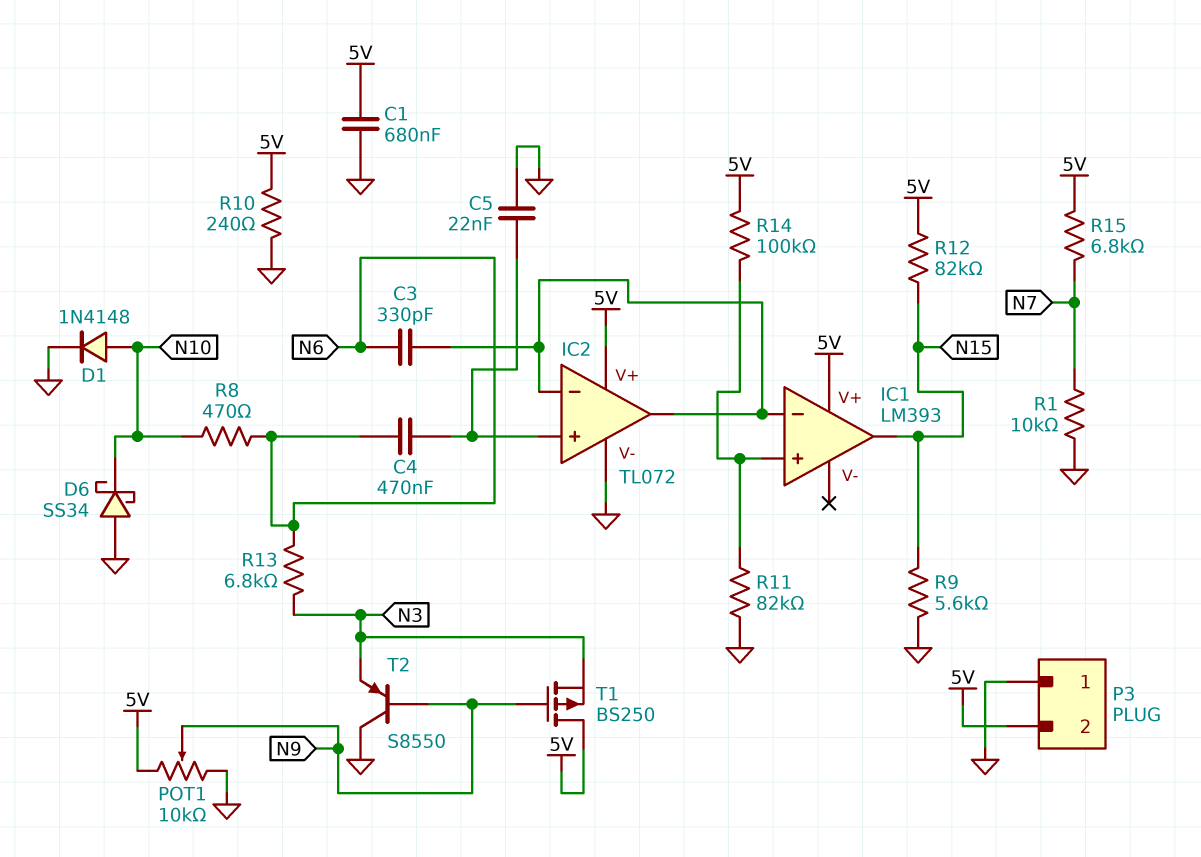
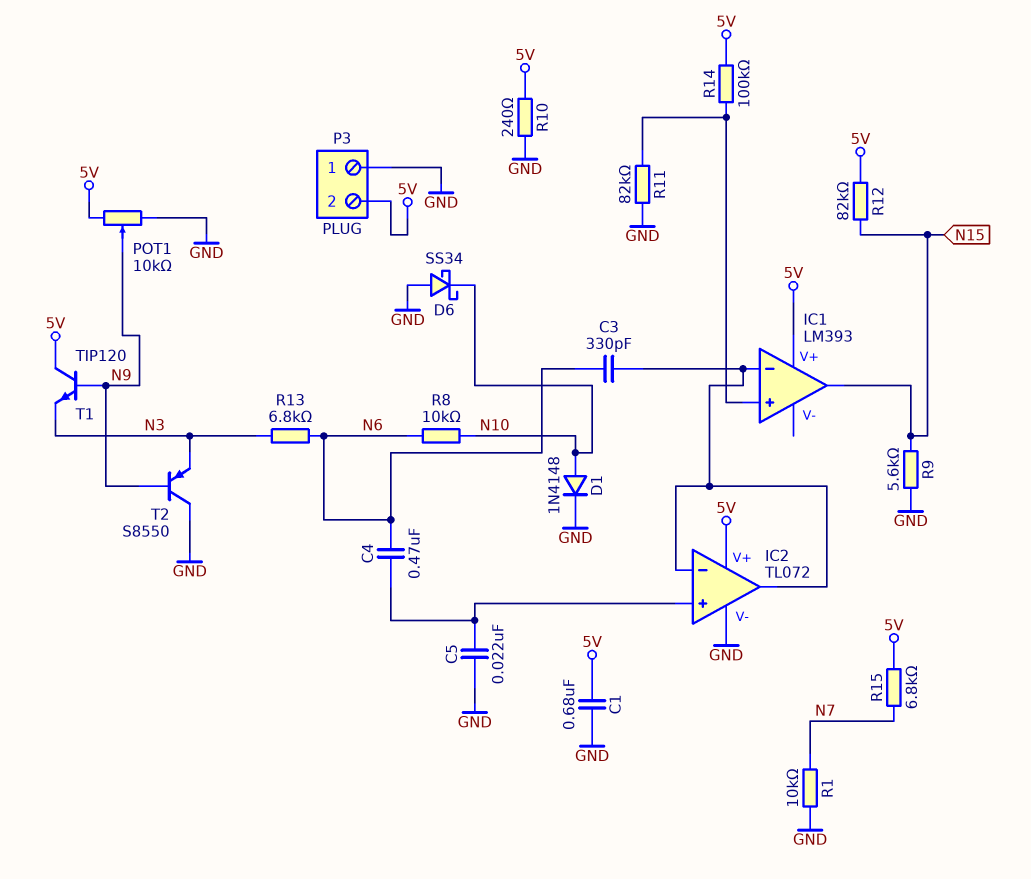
R8: 470 (N6, N10) -> 10k (N6, N10)
T1: PMOS BS250 (G N9, D 5V, S N3) -> NPN TIP120 (B N9, C 5V, E N3)

